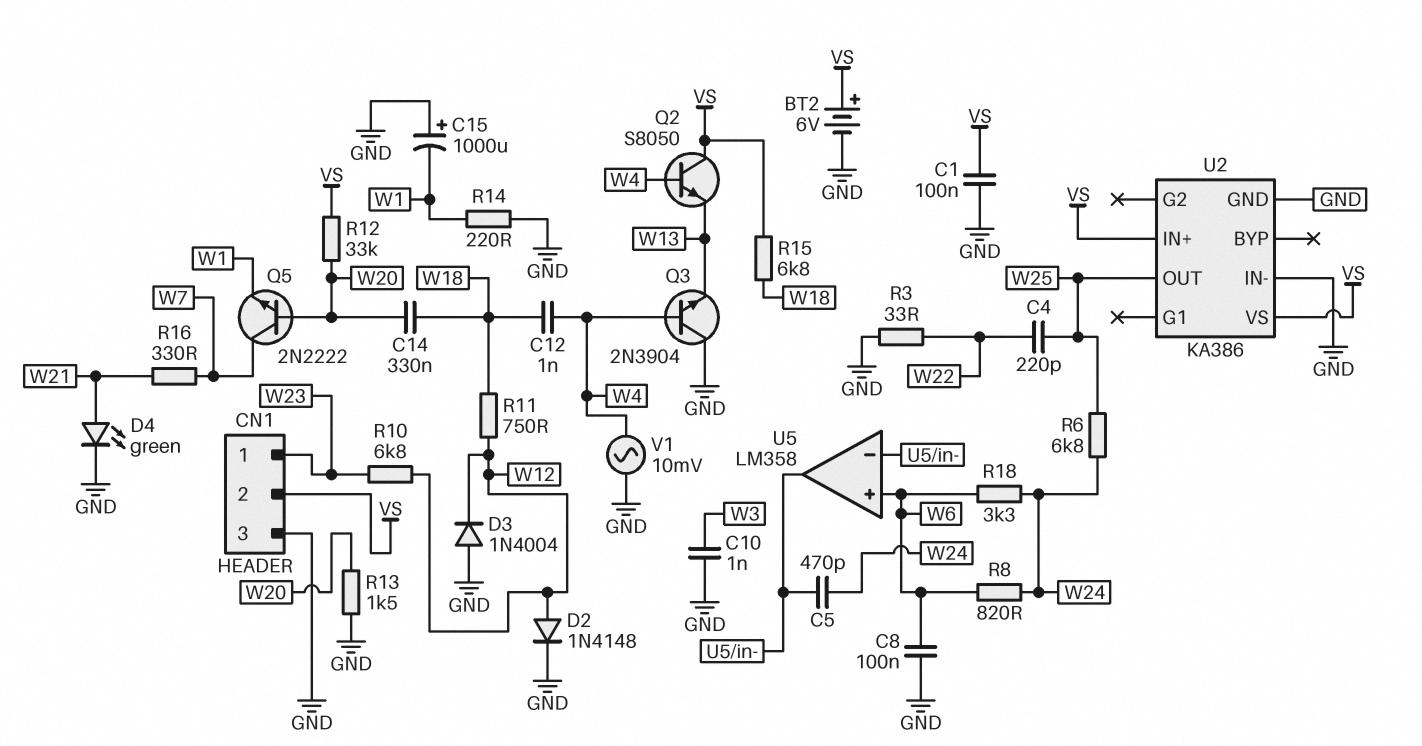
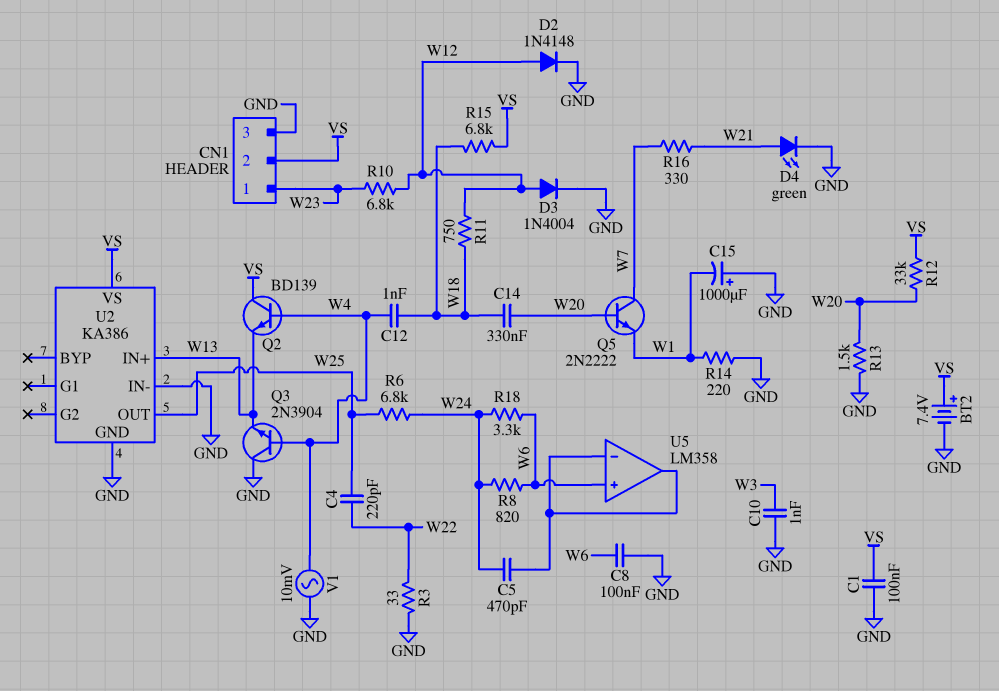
BT2: 6V (plus VS, minus GND) -> 7.4V (plus VS, minus GND)
D3: diode 1N4004 (A GND, K W12) -> diode 1N4004 (A W12, K GND)
Q2: NPN S8050 (B W4, C VS, E W13) -> NPN BD139 (B W4, C VS, E W13)
U2 pin IN+: VS -> W13

